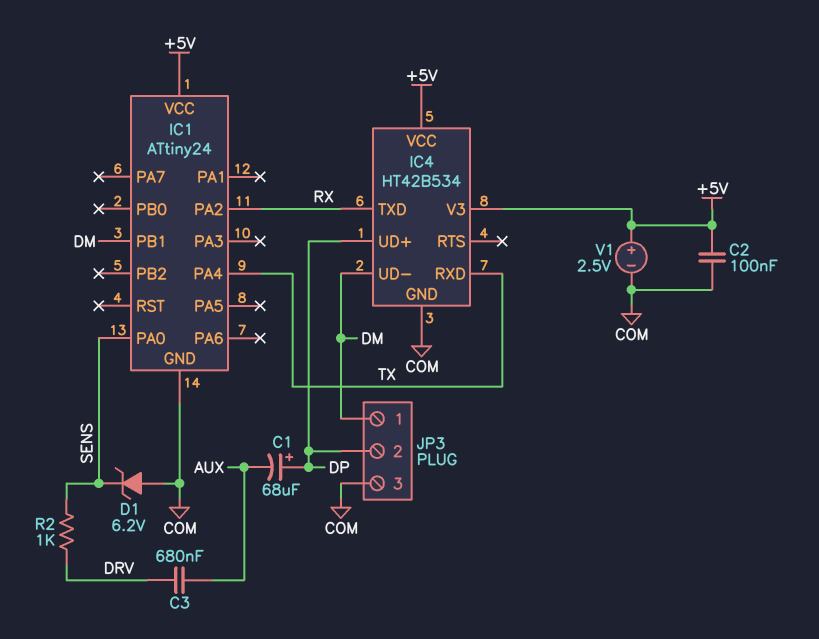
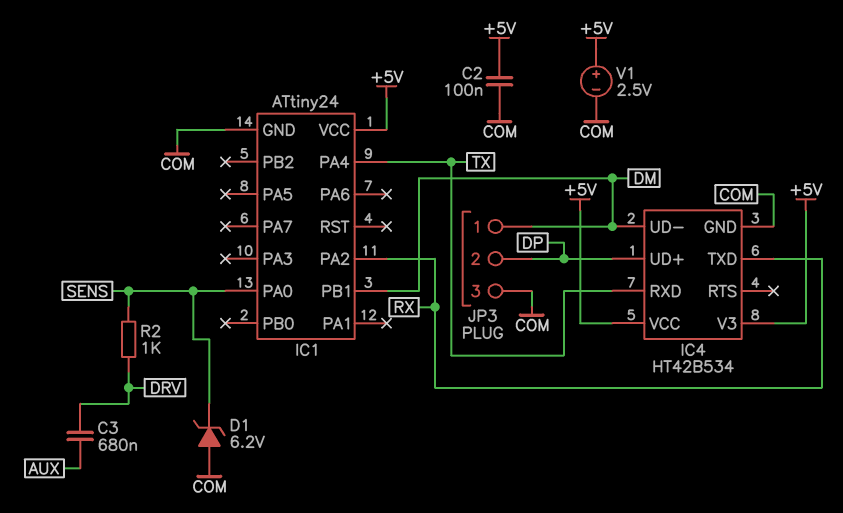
C1: 68uF (plus DP, minus AUX) -> none

